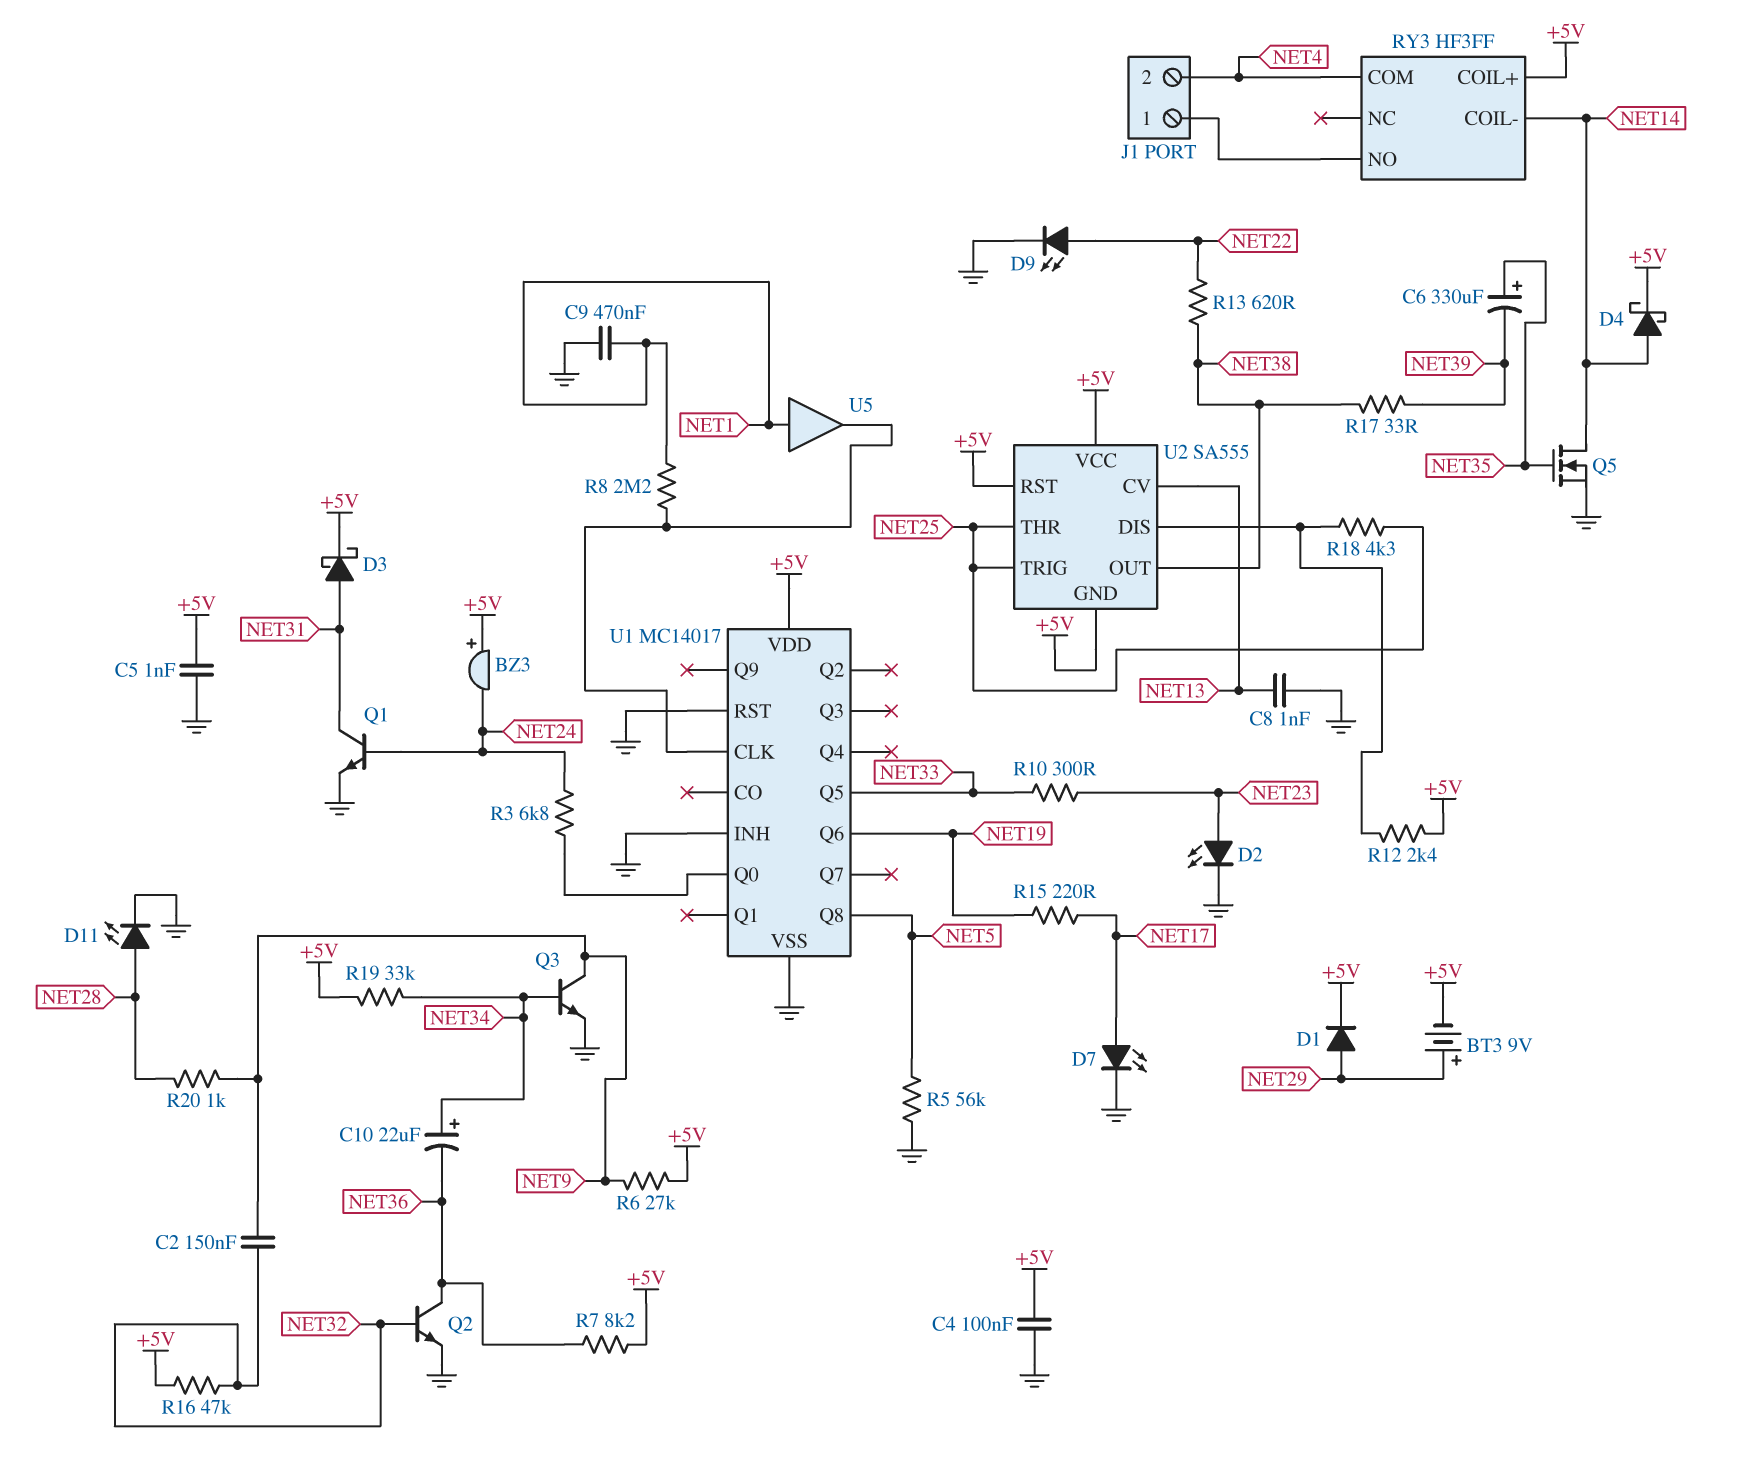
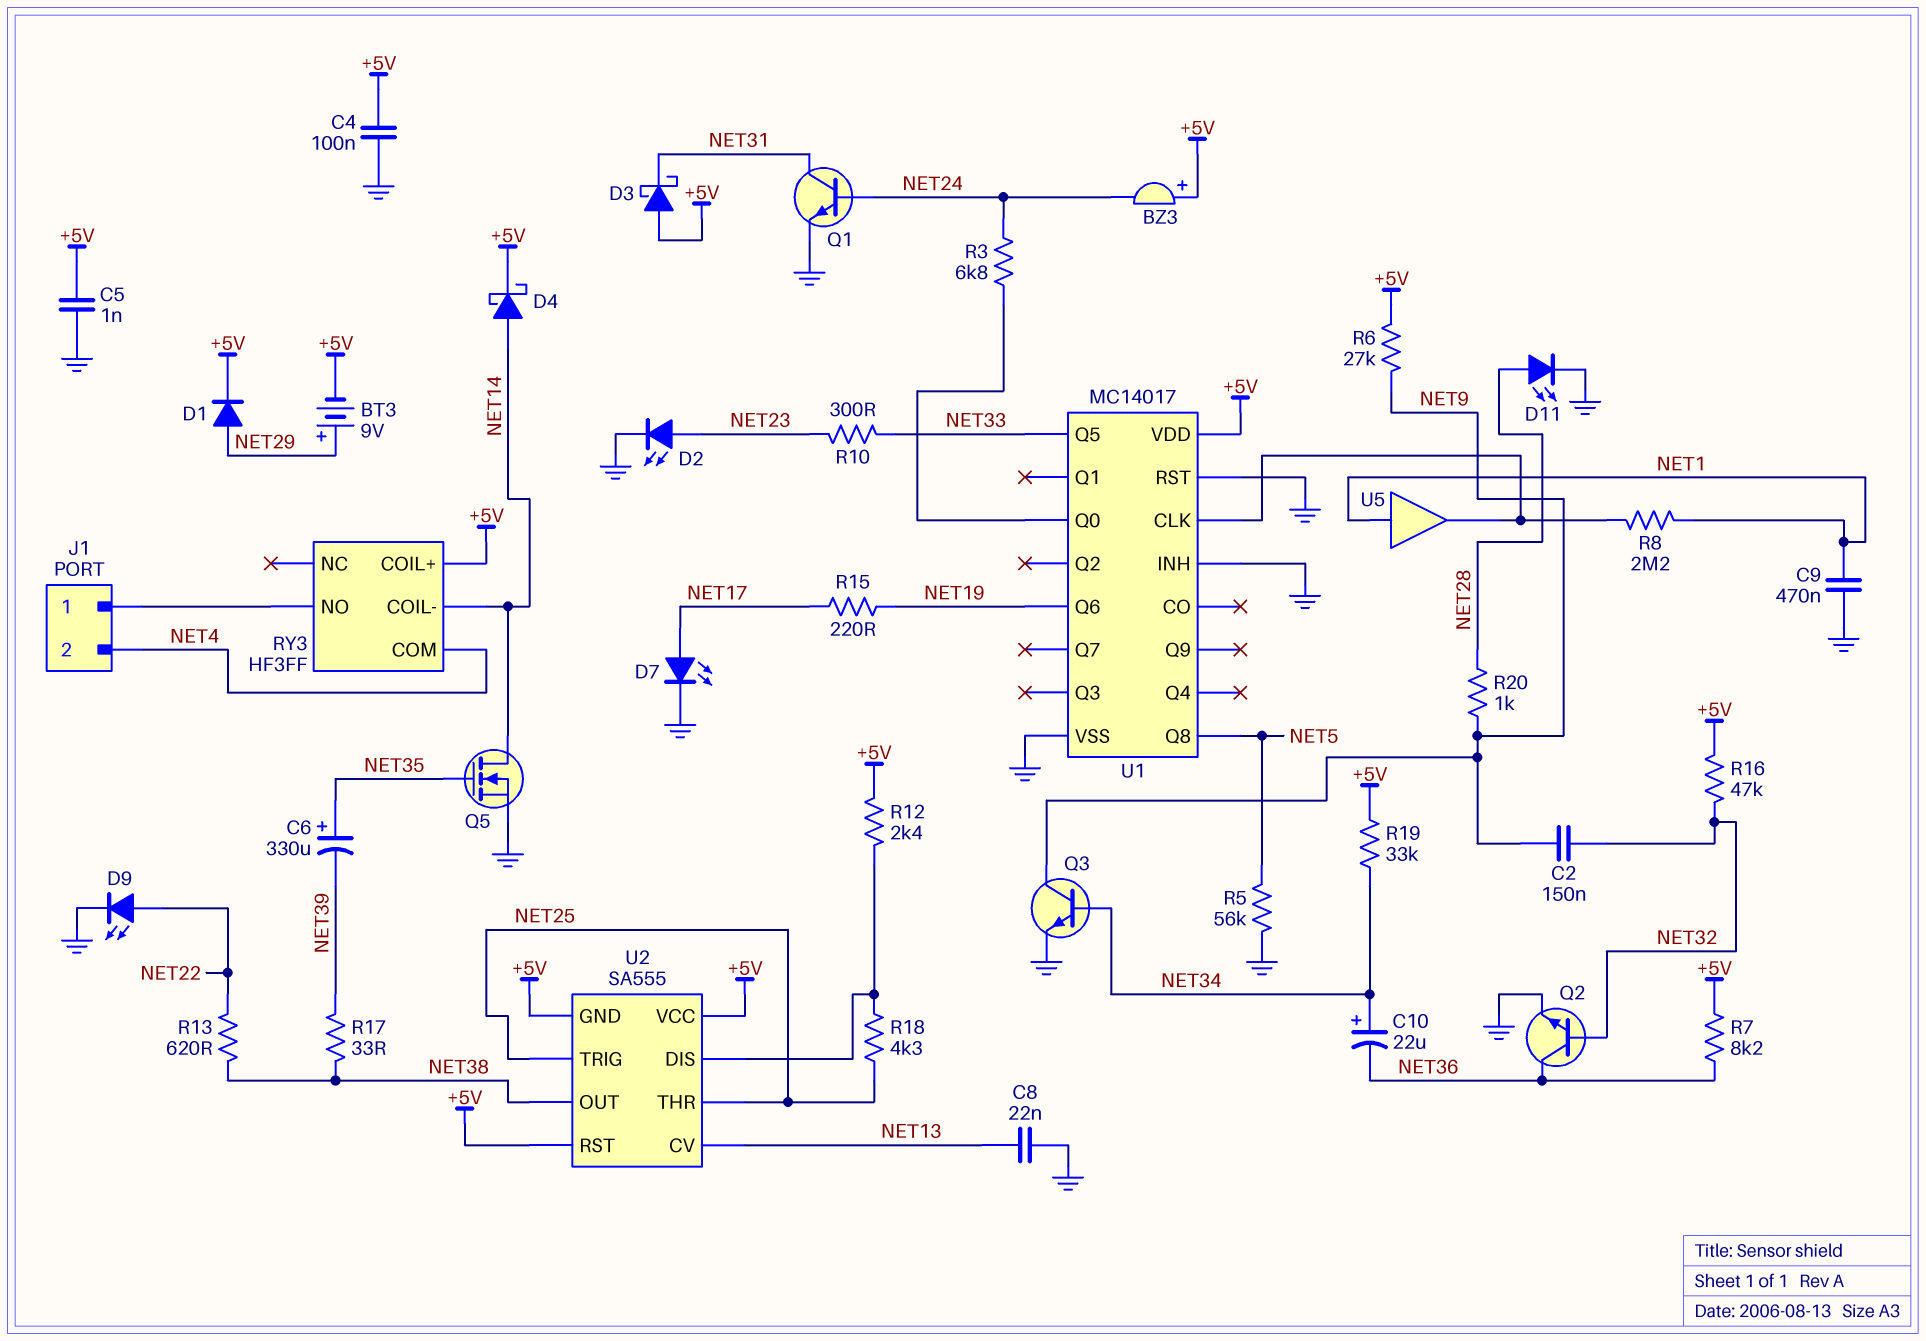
C8: 1nF (GND, NET13) -> 22nF (GND, NET13)
D3: schottky (A NET31, K +5V) -> schottky (A +5V, K NET31)

